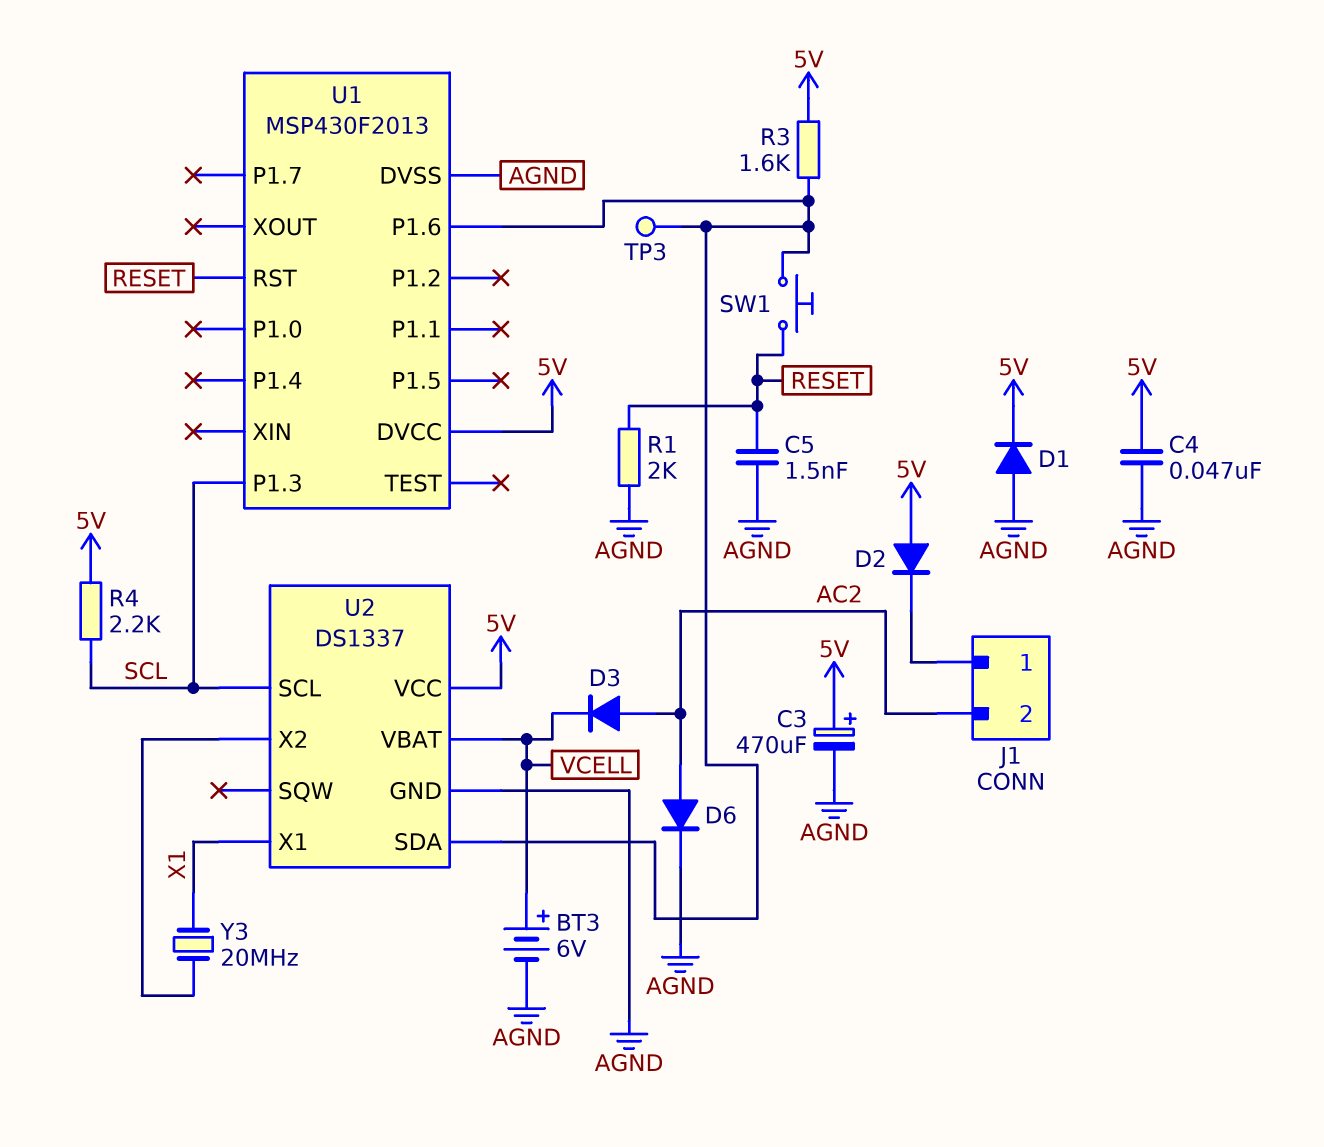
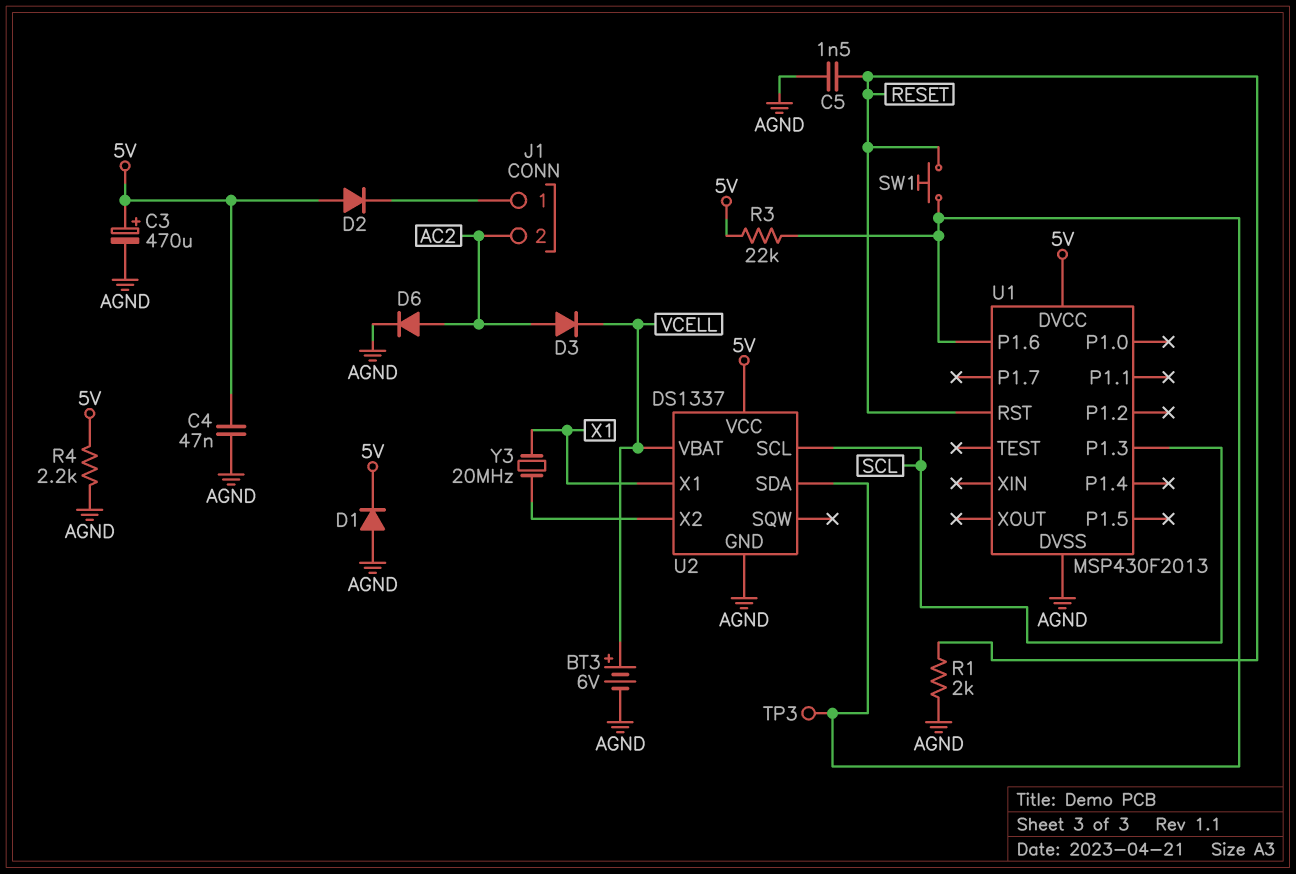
R3: 1.6k (5V, U1/P1.6) -> 22k (5V, U1/P1.6)
R4: 2.2k (5V, SCL) -> 2.2k (5V, AGND)

